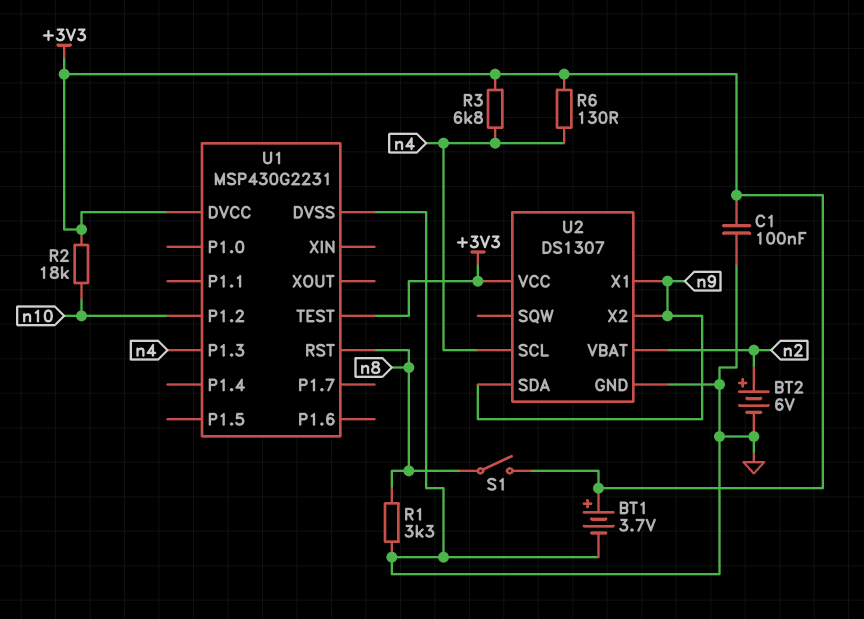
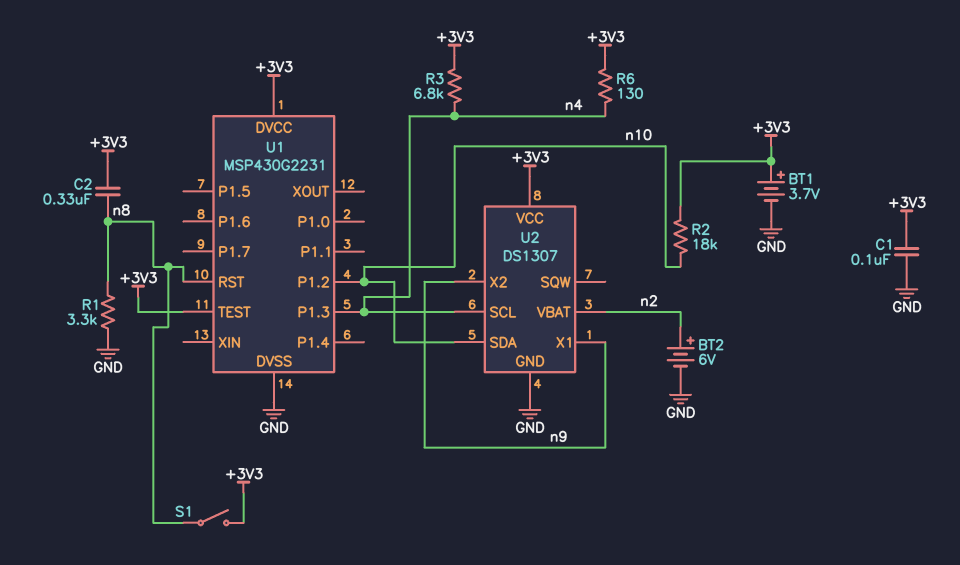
C2: none -> 330nF (+3V3, n8)
U2 pin SDA: n9 -> n10

